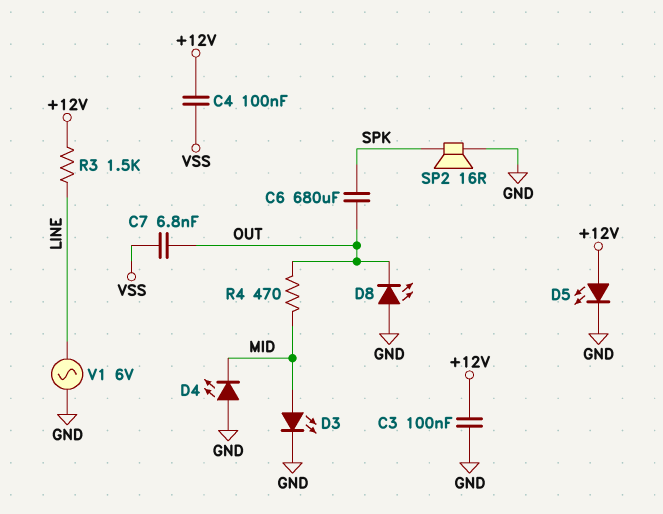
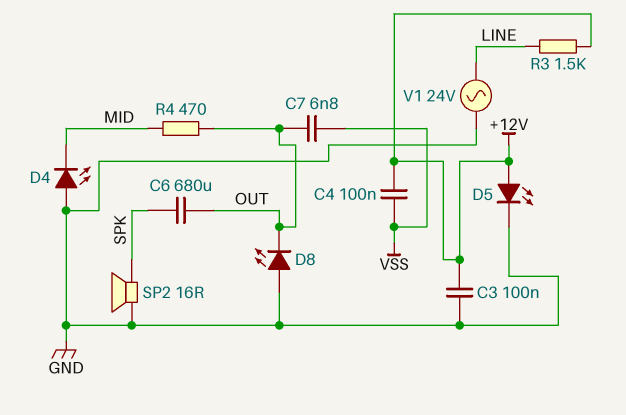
D3: LED (A MID, K GND) -> none
V1: AC 6V (GND, LINE) -> AC 24V (GND, LINE)

